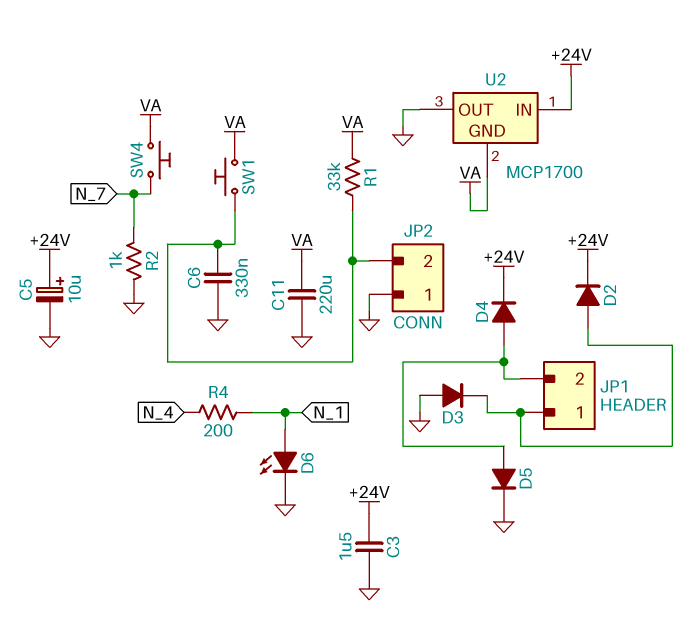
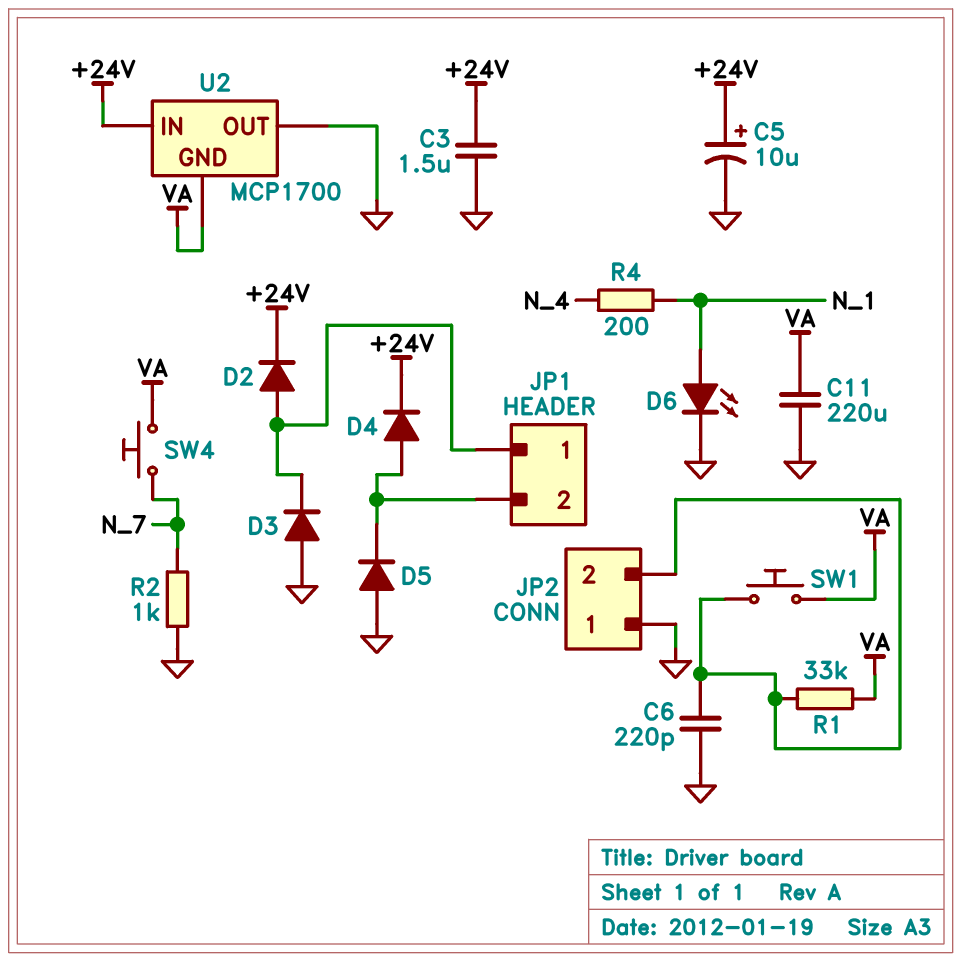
C6: 330nF (GND, JP2/2) -> 220pF (GND, JP2/2)
D5: diode (A JP1/2, K GND) -> diode (A GND, K JP1/2)

